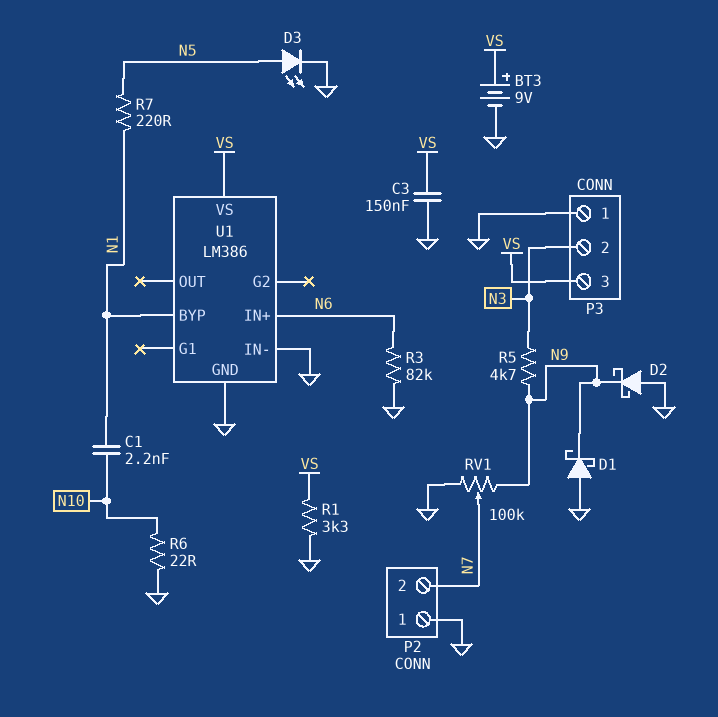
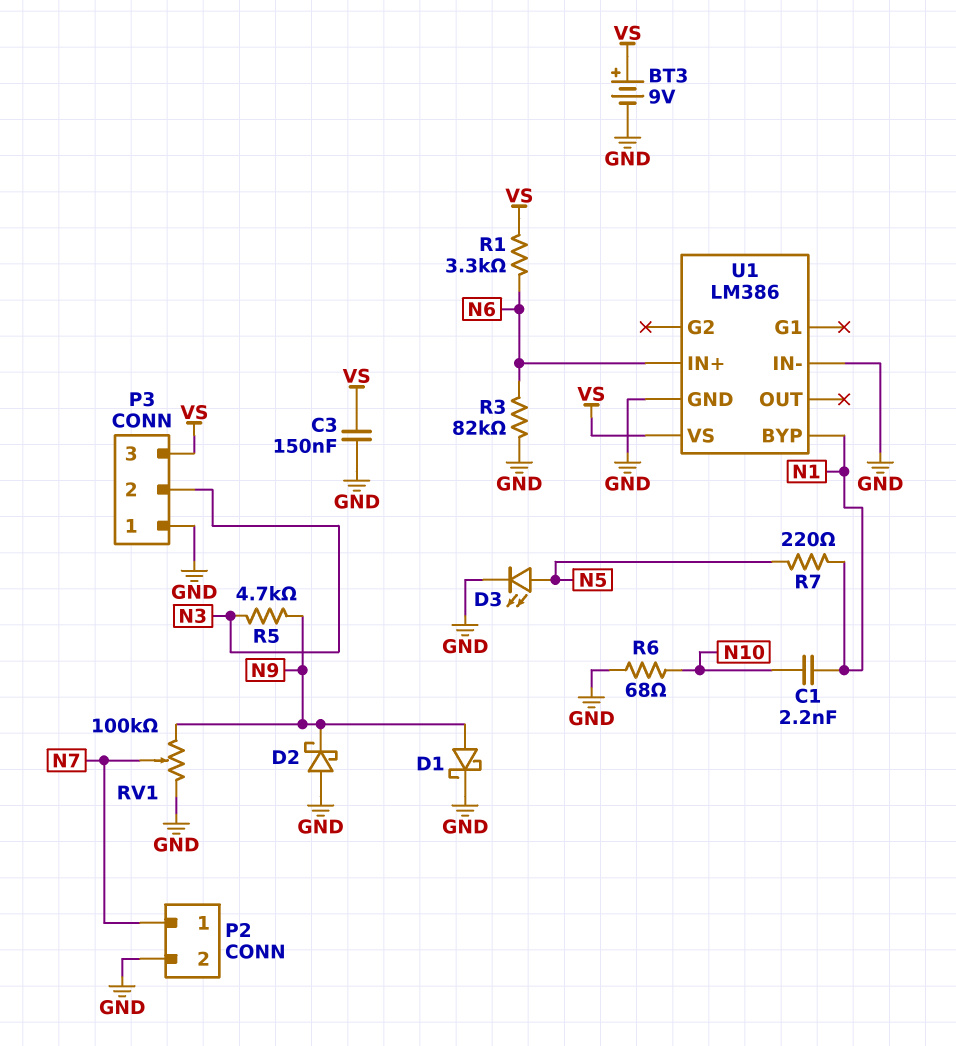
D1: schottky (A GND, K N9) -> schottky (A N9, K GND)
P2 pin 1: GND -> N7
P2 pin 2: N7 -> GND
R1: 3.3k (GND, VS) -> 3.3k (N6, VS)
R6: 22 (GND, N10) -> 68 (GND, N10)

